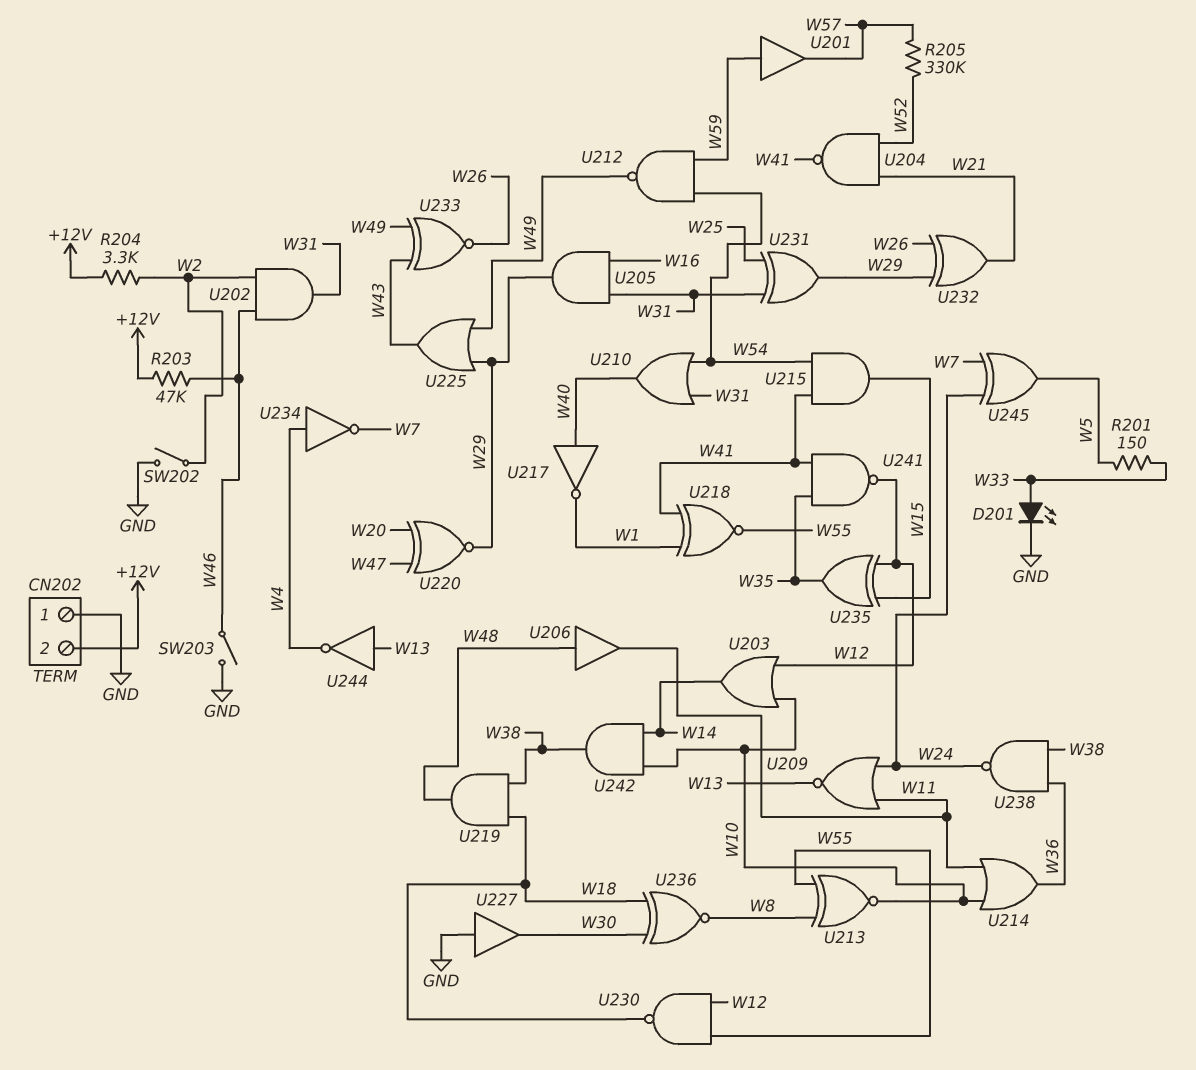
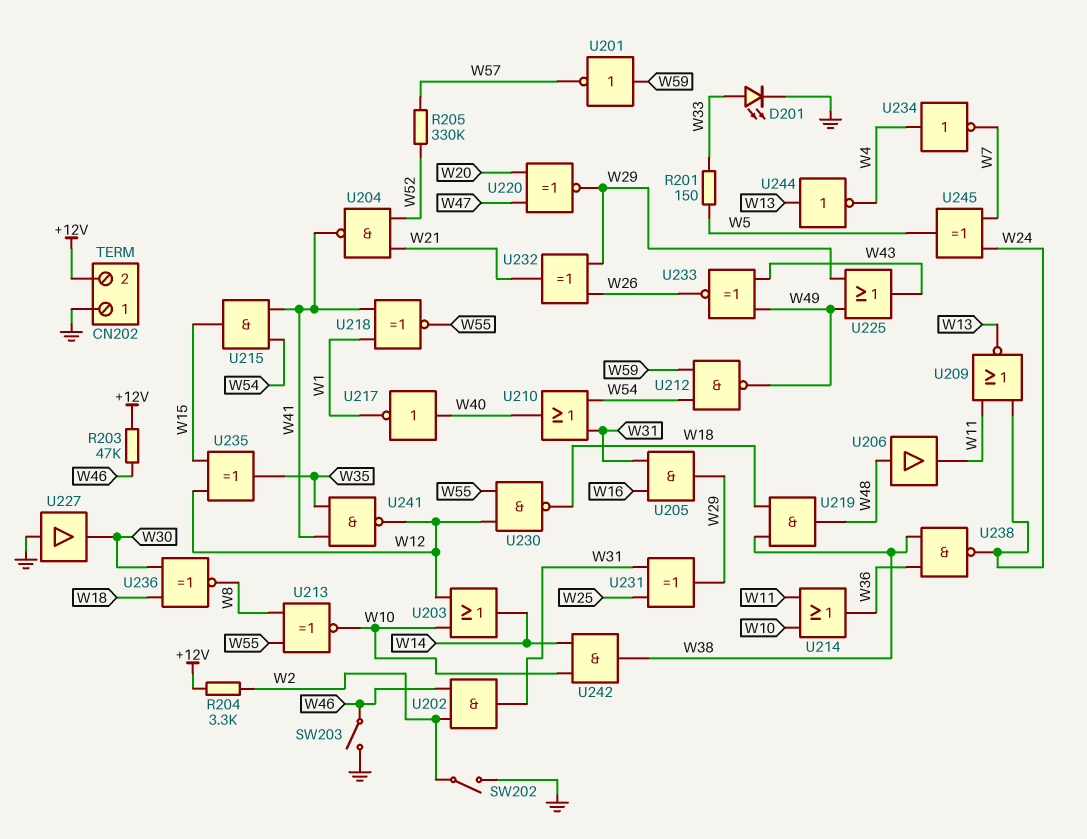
U201: buffer (in W59, out W57) -> NOT (in W59, out W57)

